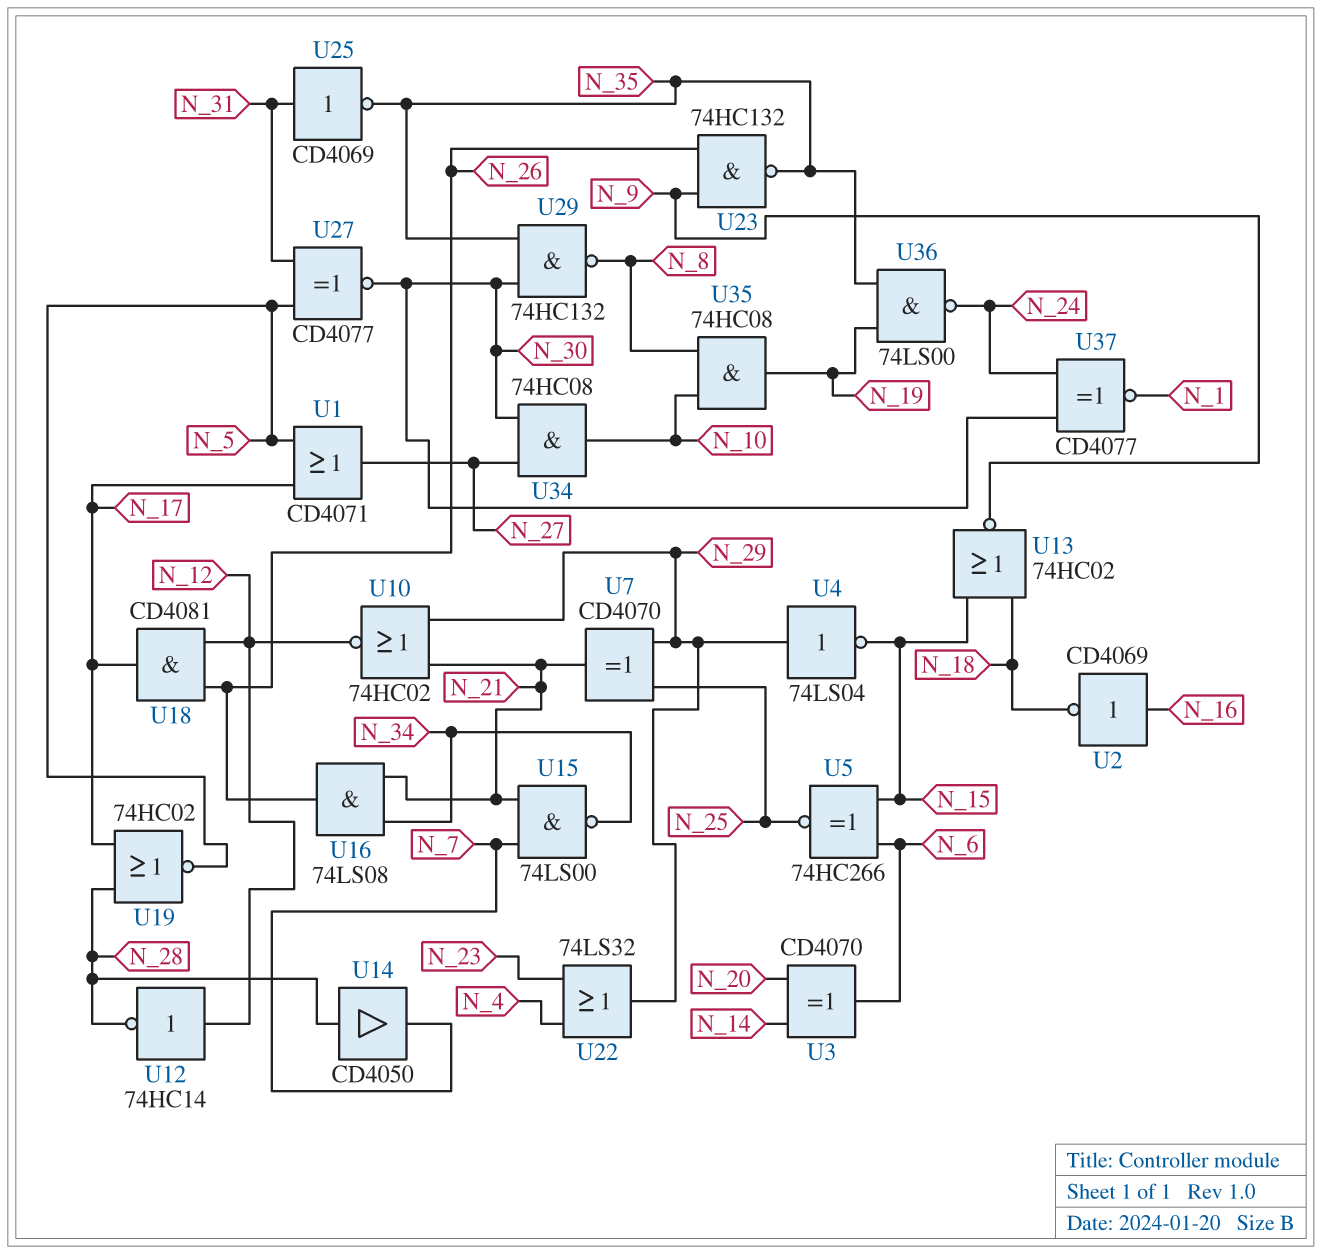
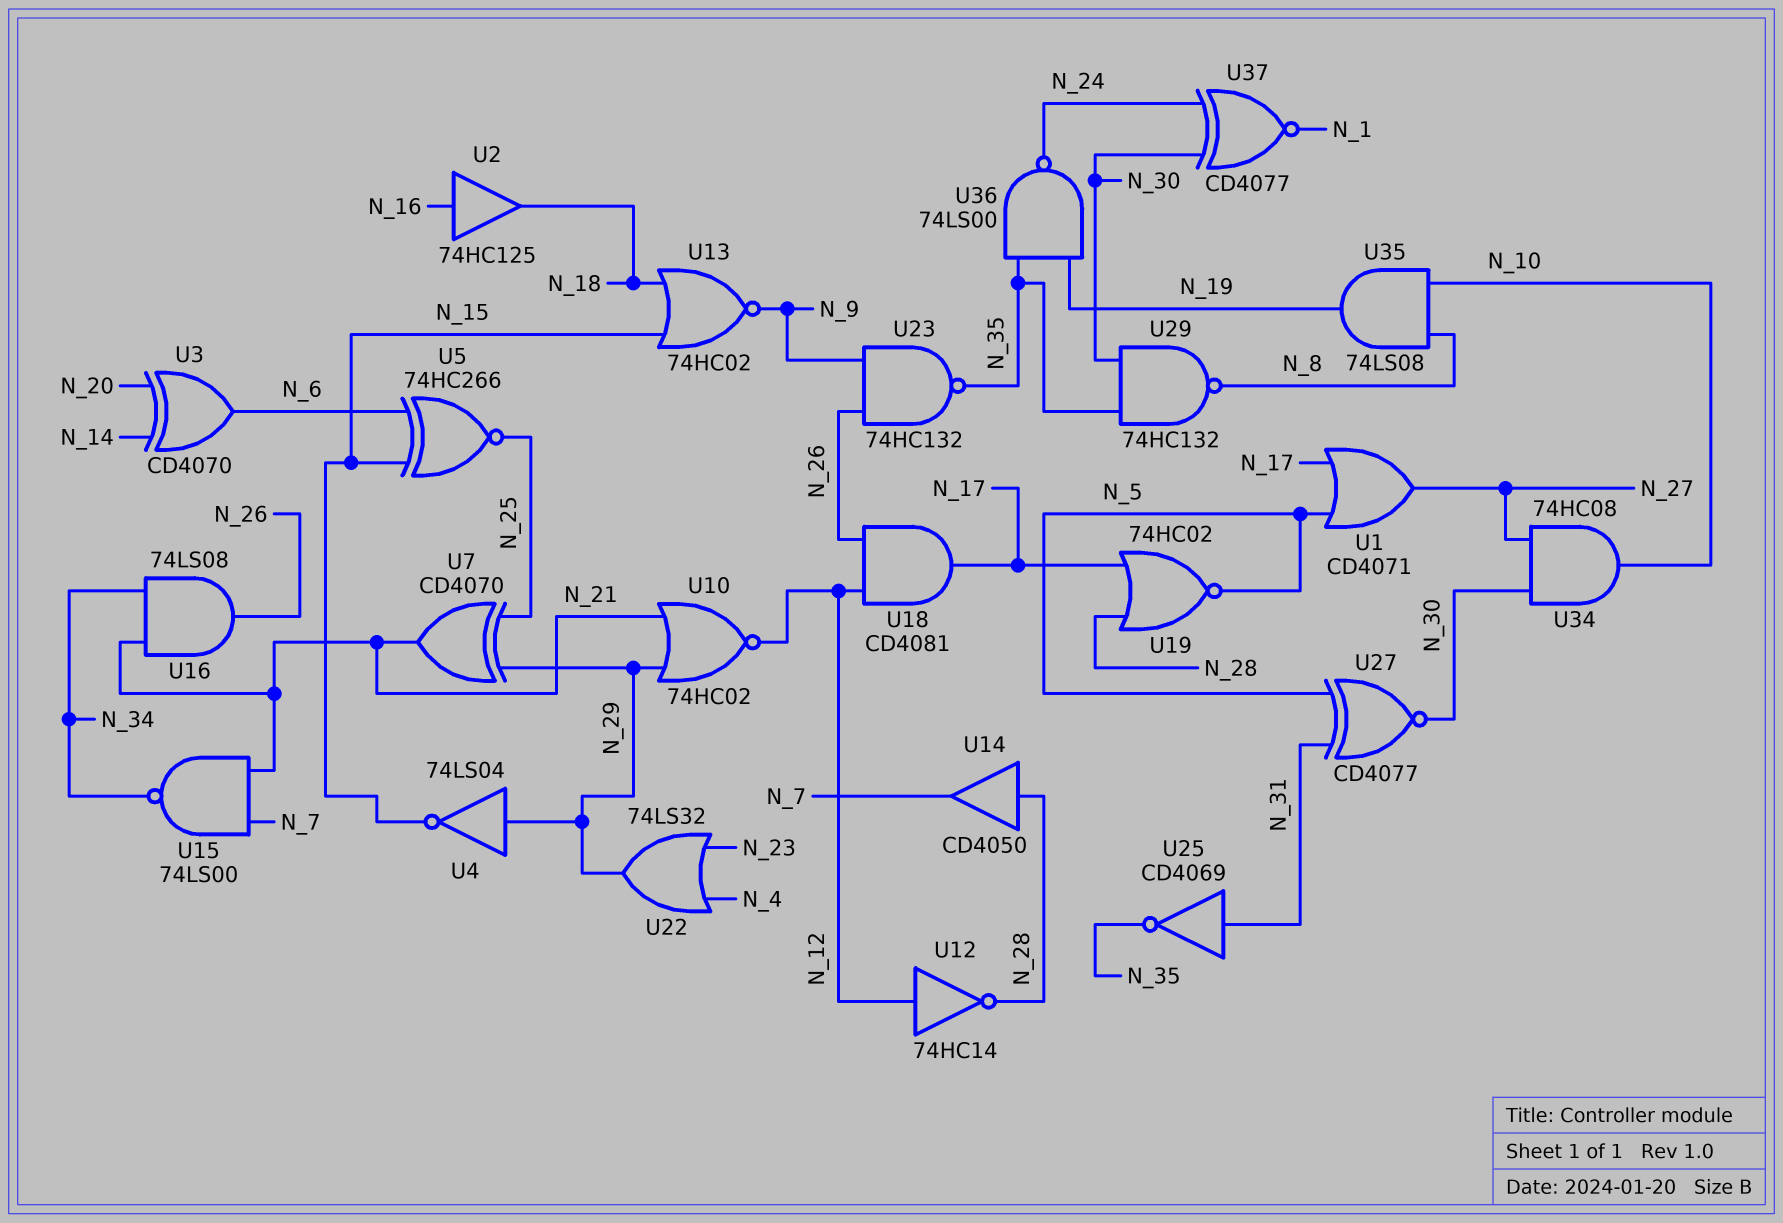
U2: NOT CD4069 (in N_16, out N_18) -> buffer 74HC125 (in N_16, out N_18)
U35: AND 74HC08 (in N_8, in N_10, out N_19) -> AND 74LS08 (in N_8, in N_10, out N_19)

